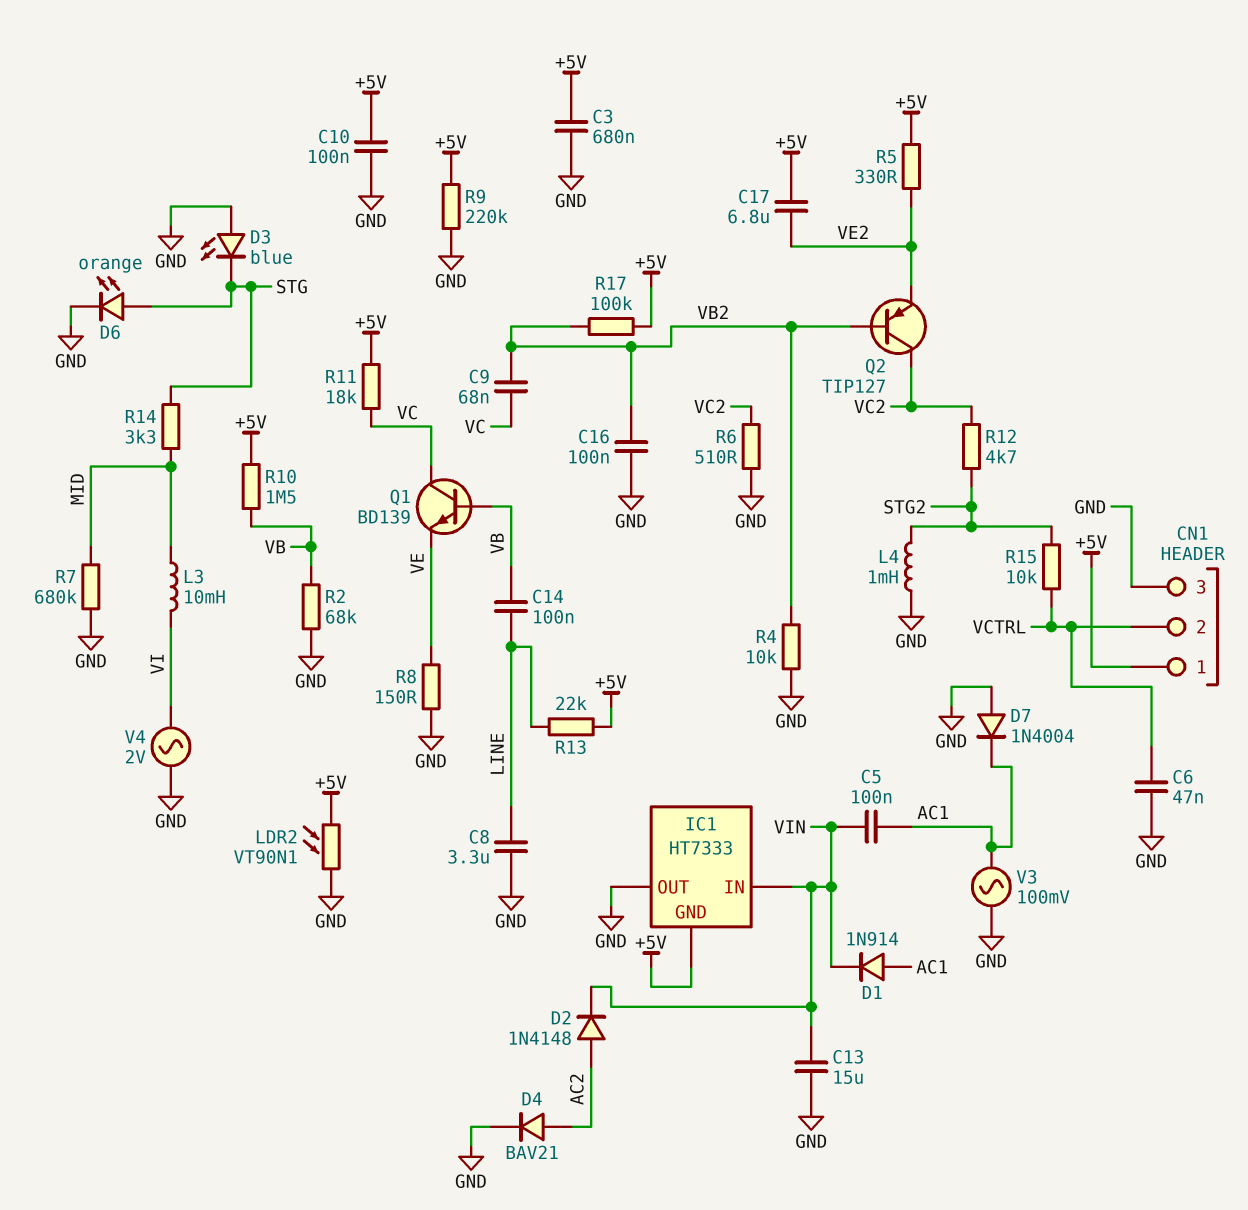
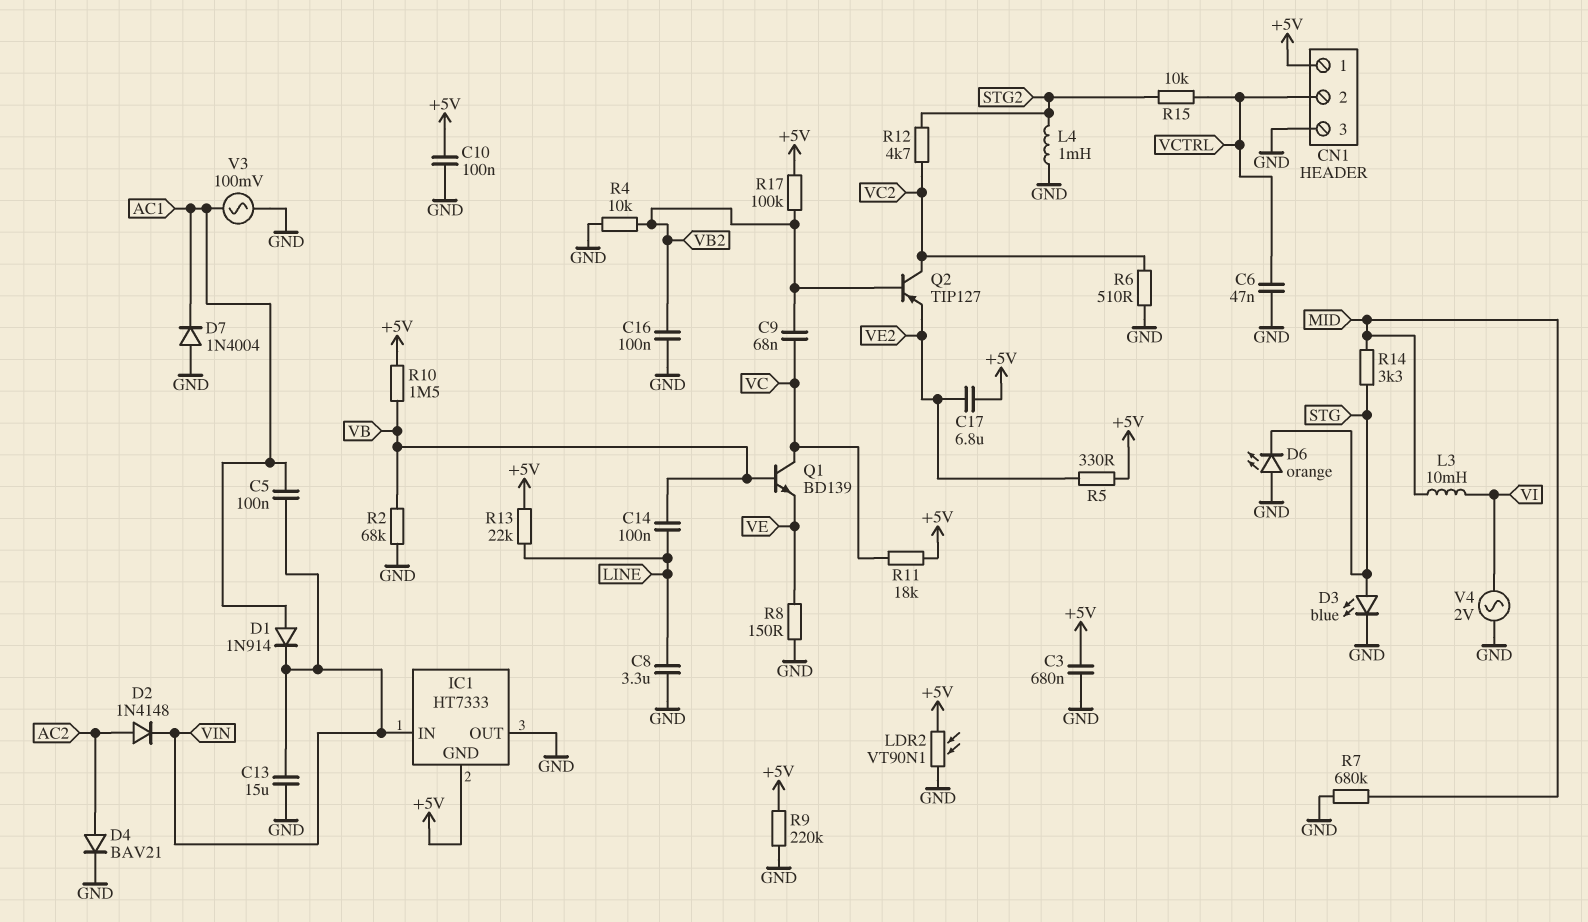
D3: LED blue (A GND, K STG) -> LED blue (A STG, K GND)
D6: LED orange (A STG, K GND) -> LED orange (A GND, K STG)

